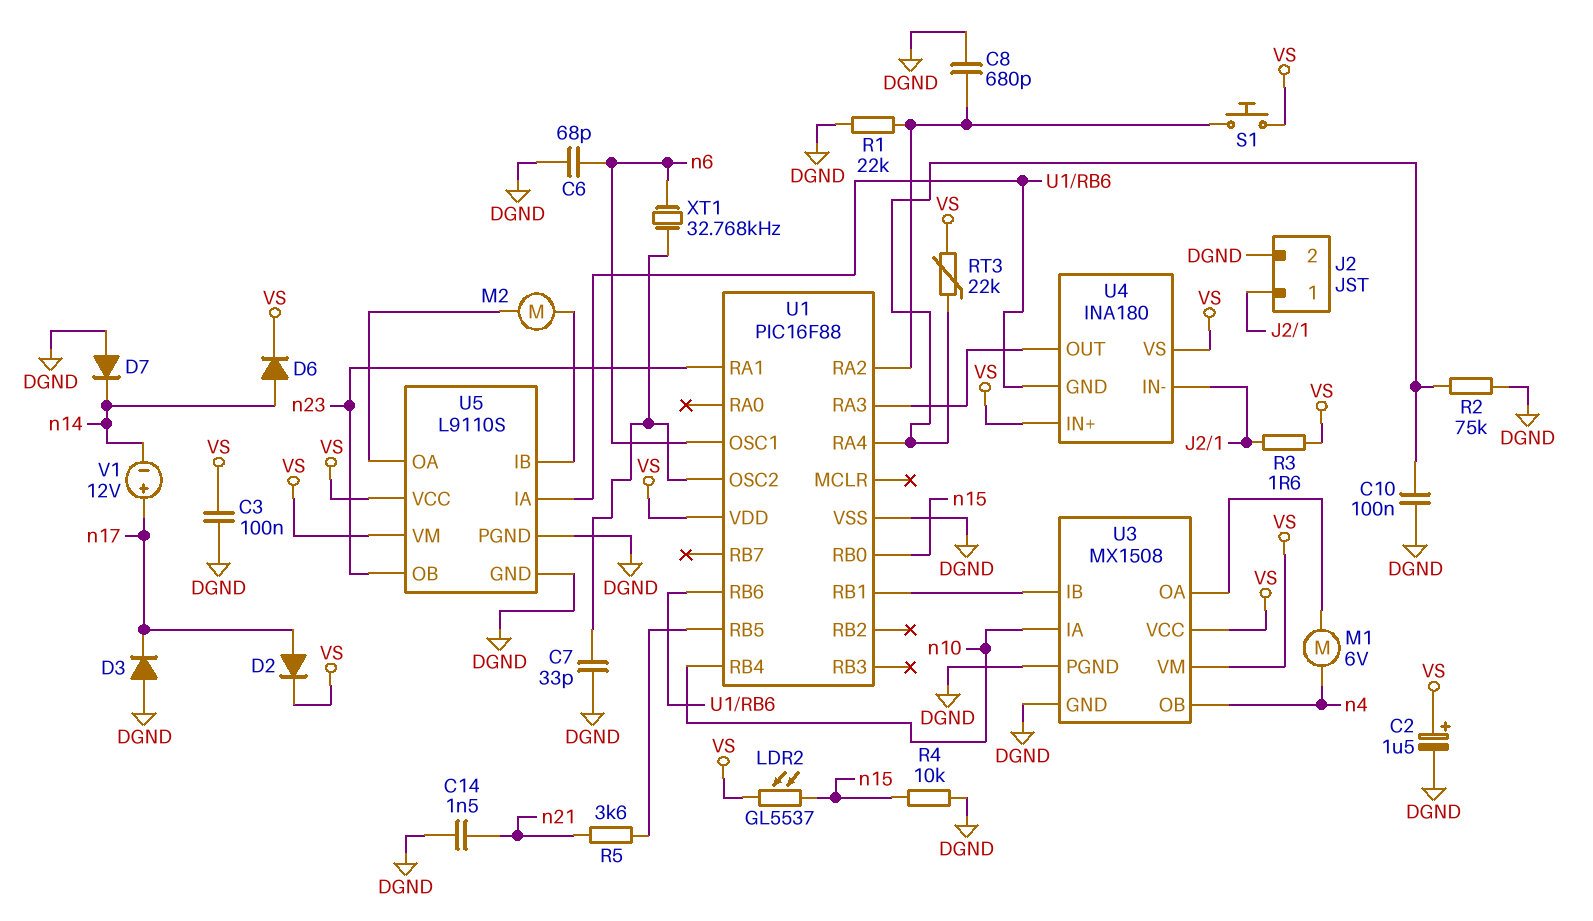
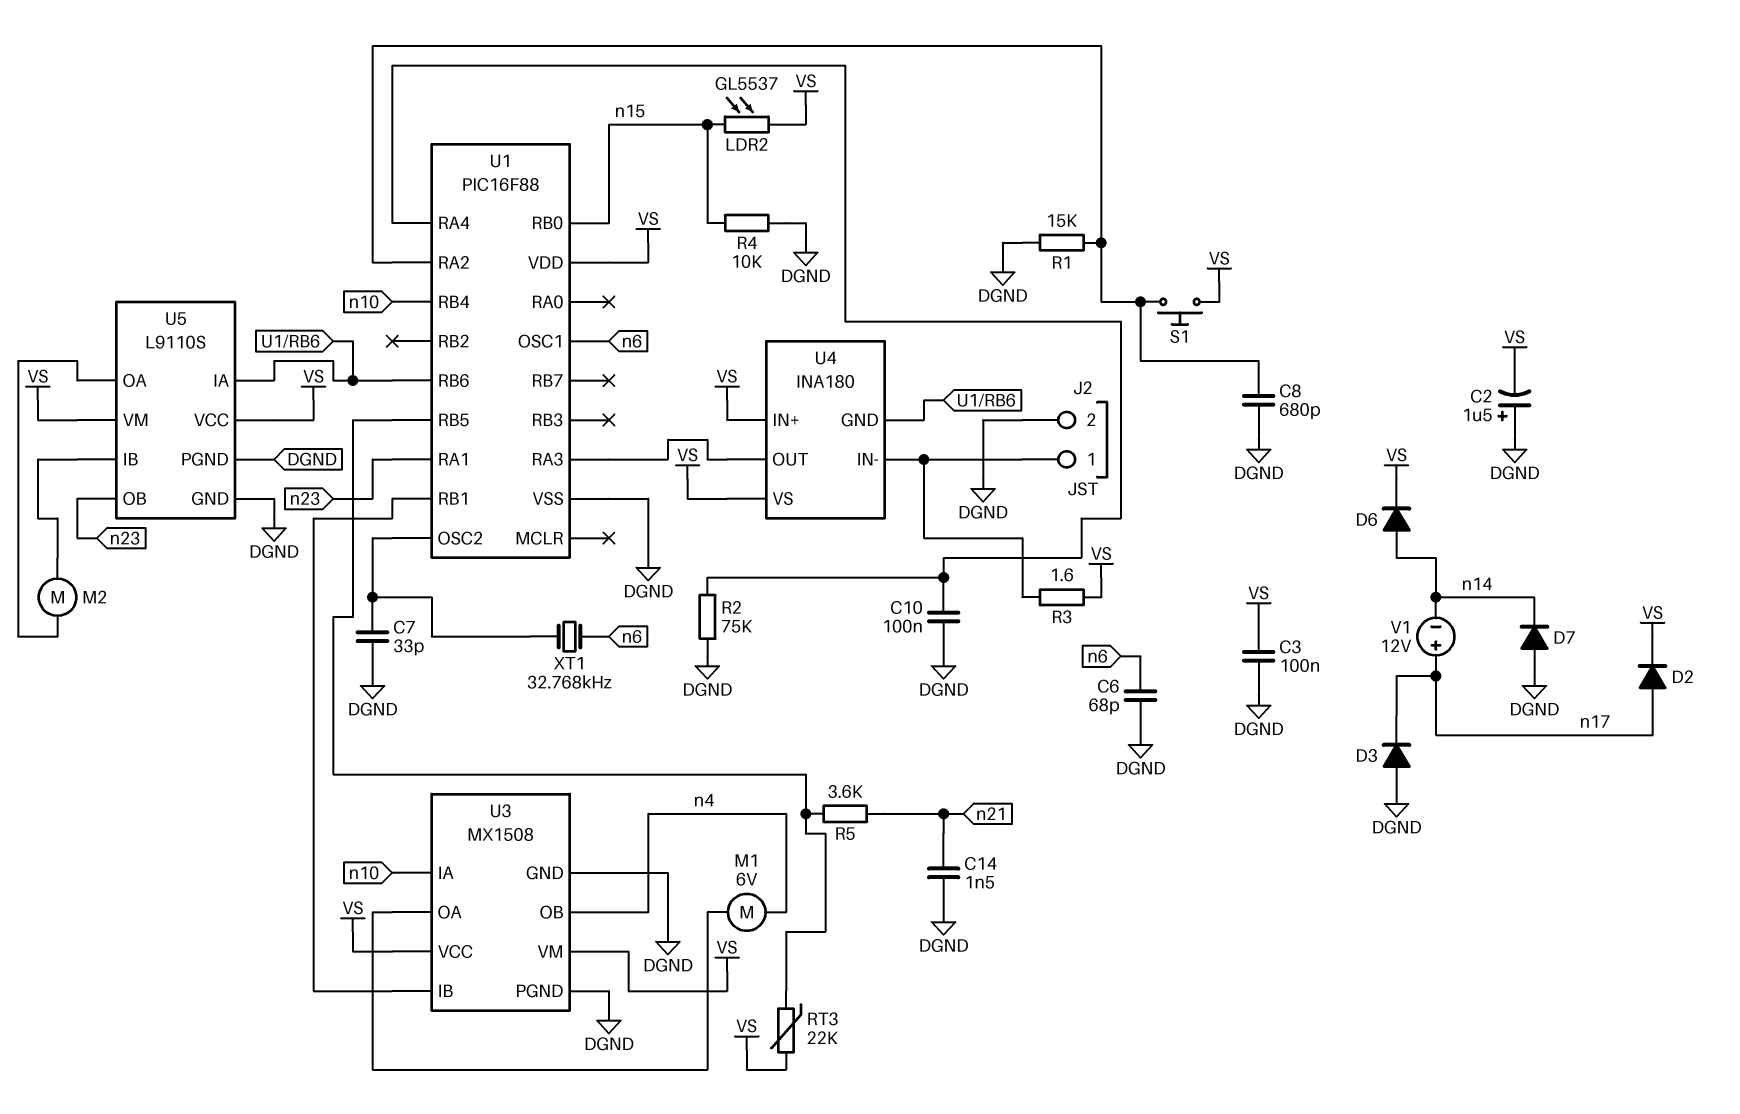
C2: 1.5uF (plus VS, minus DGND) -> 1.5uF (plus DGND, minus VS)
R1: 22k (DGND, U1/RA2) -> 15k (DGND, U1/RA2)
RT3: 22k (U1/RA4, VS) -> 22k (U1/RB5, VS)

